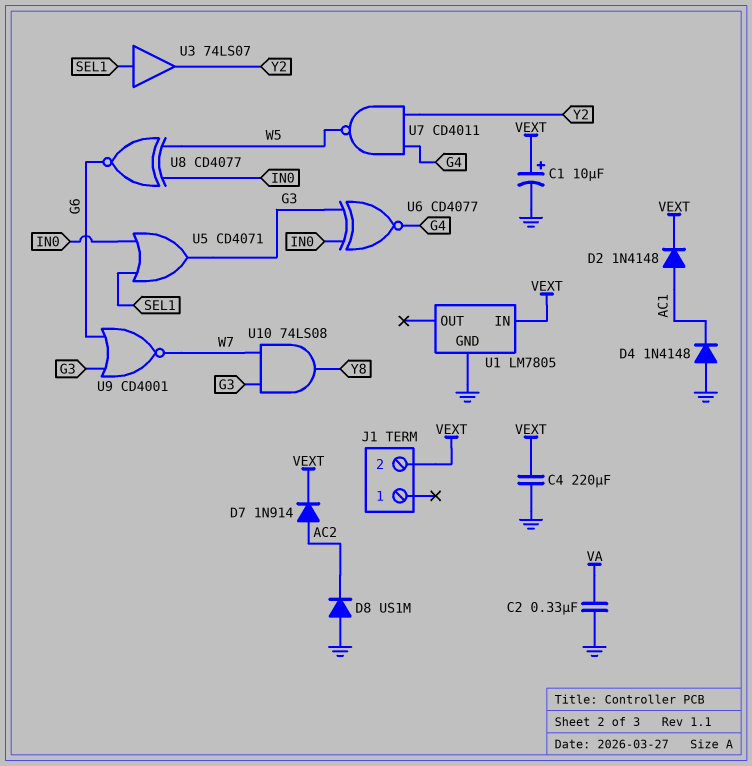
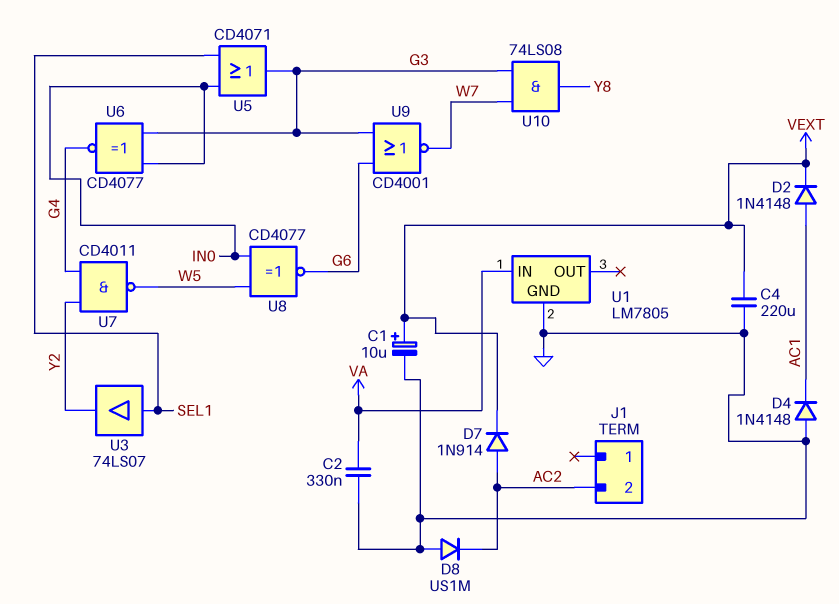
J1 pin 2: VEXT -> AC2
U1 pin IN: VEXT -> VA

